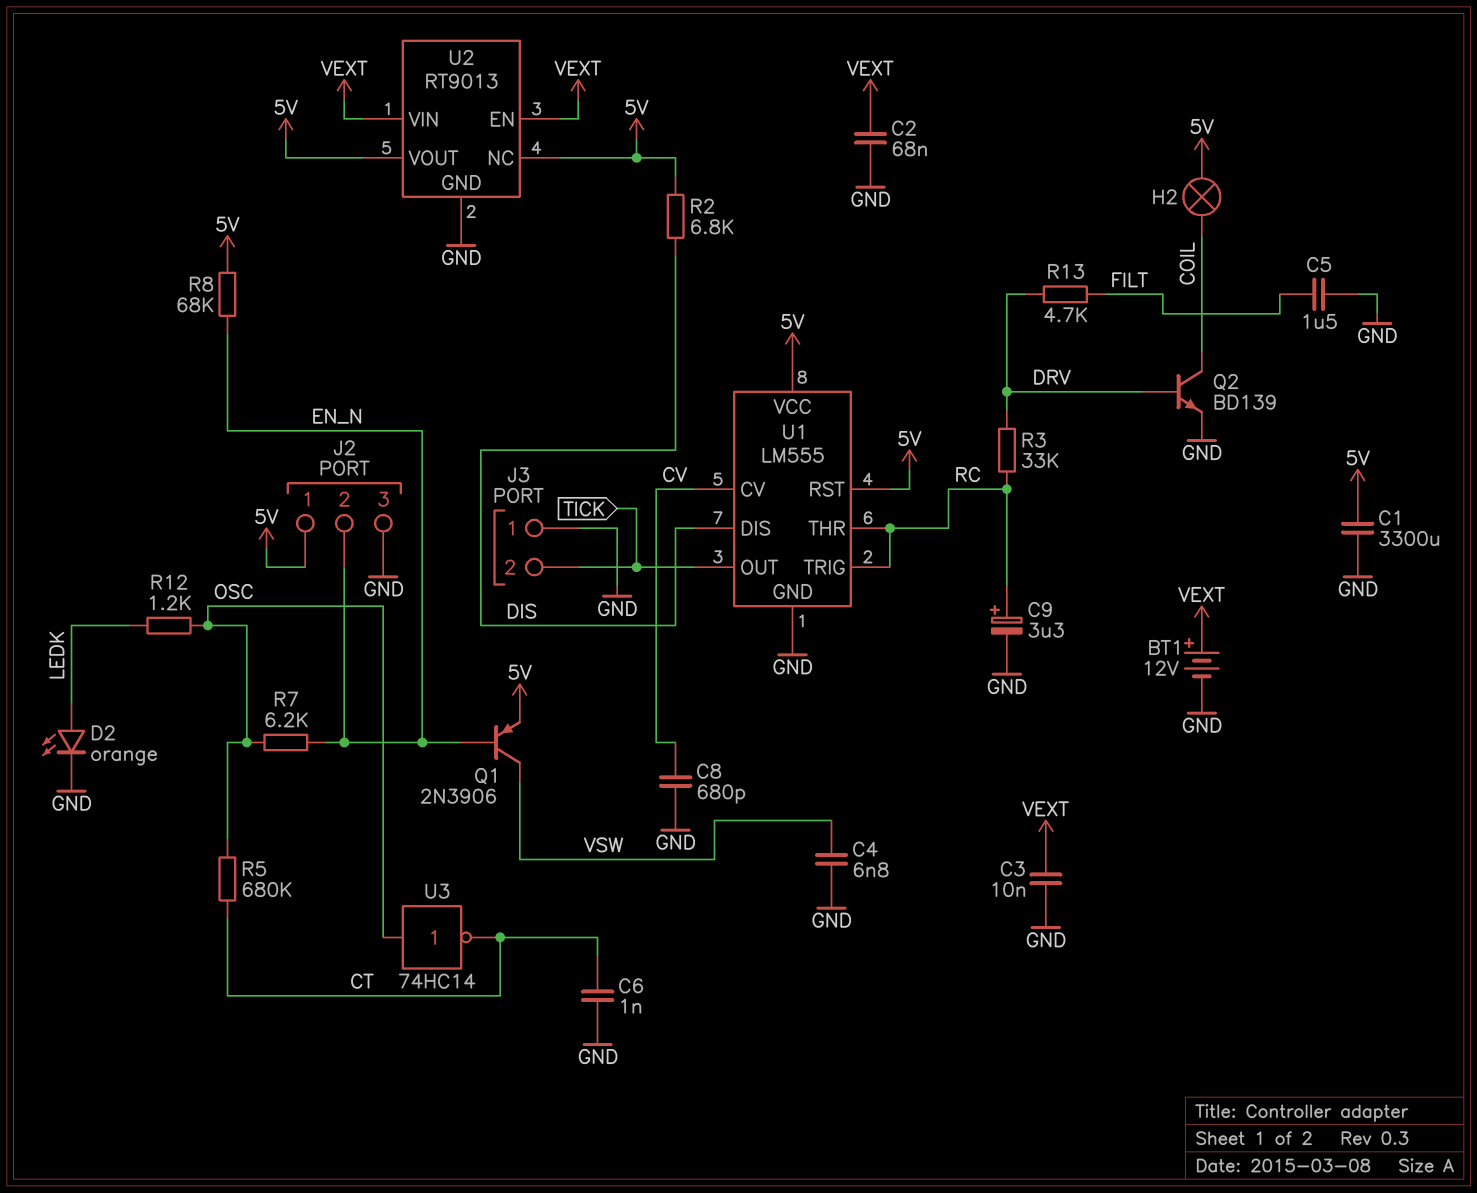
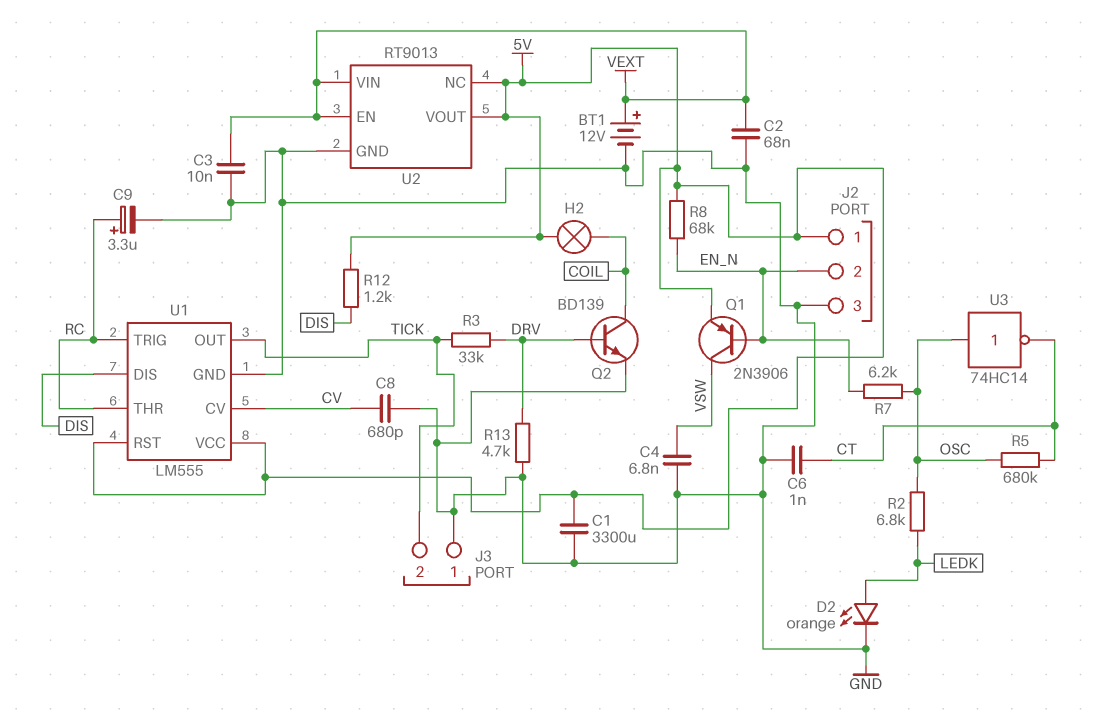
C5: 1.5uF (FILT, GND) -> none
R2: 6.8k (5V, DIS) -> 6.8k (LEDK, OSC)
R3: 33k (DRV, RC) -> 33k (DRV, TICK)
R12: 1.2k (LEDK, OSC) -> 1.2k (5V, DIS)
R13: 4.7k (DRV, FILT) -> 4.7k (DRV, GND)

